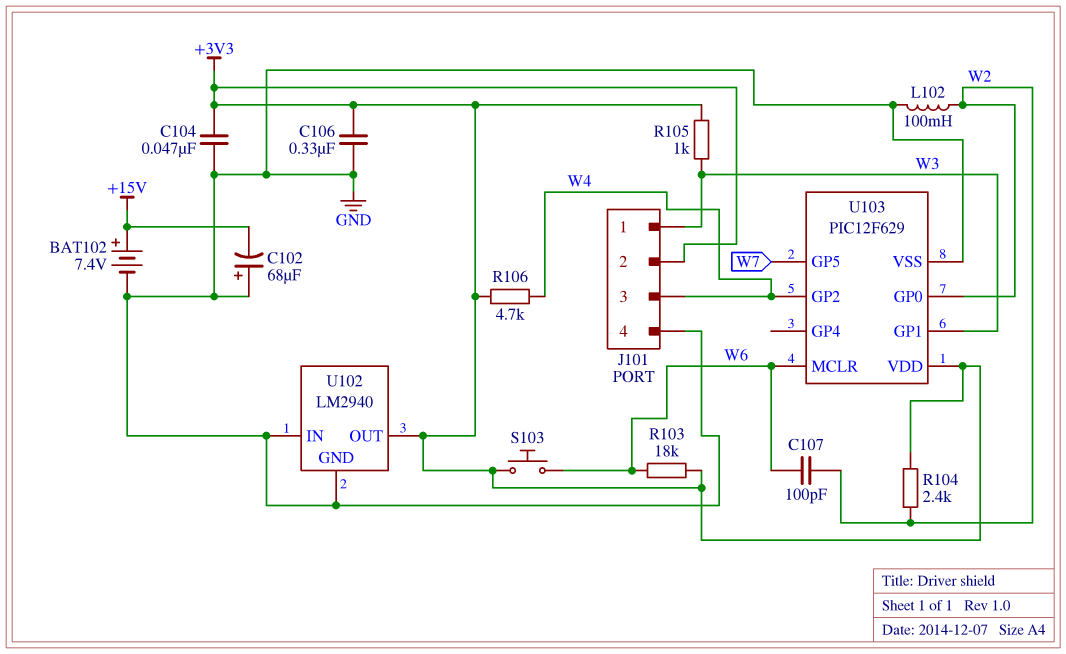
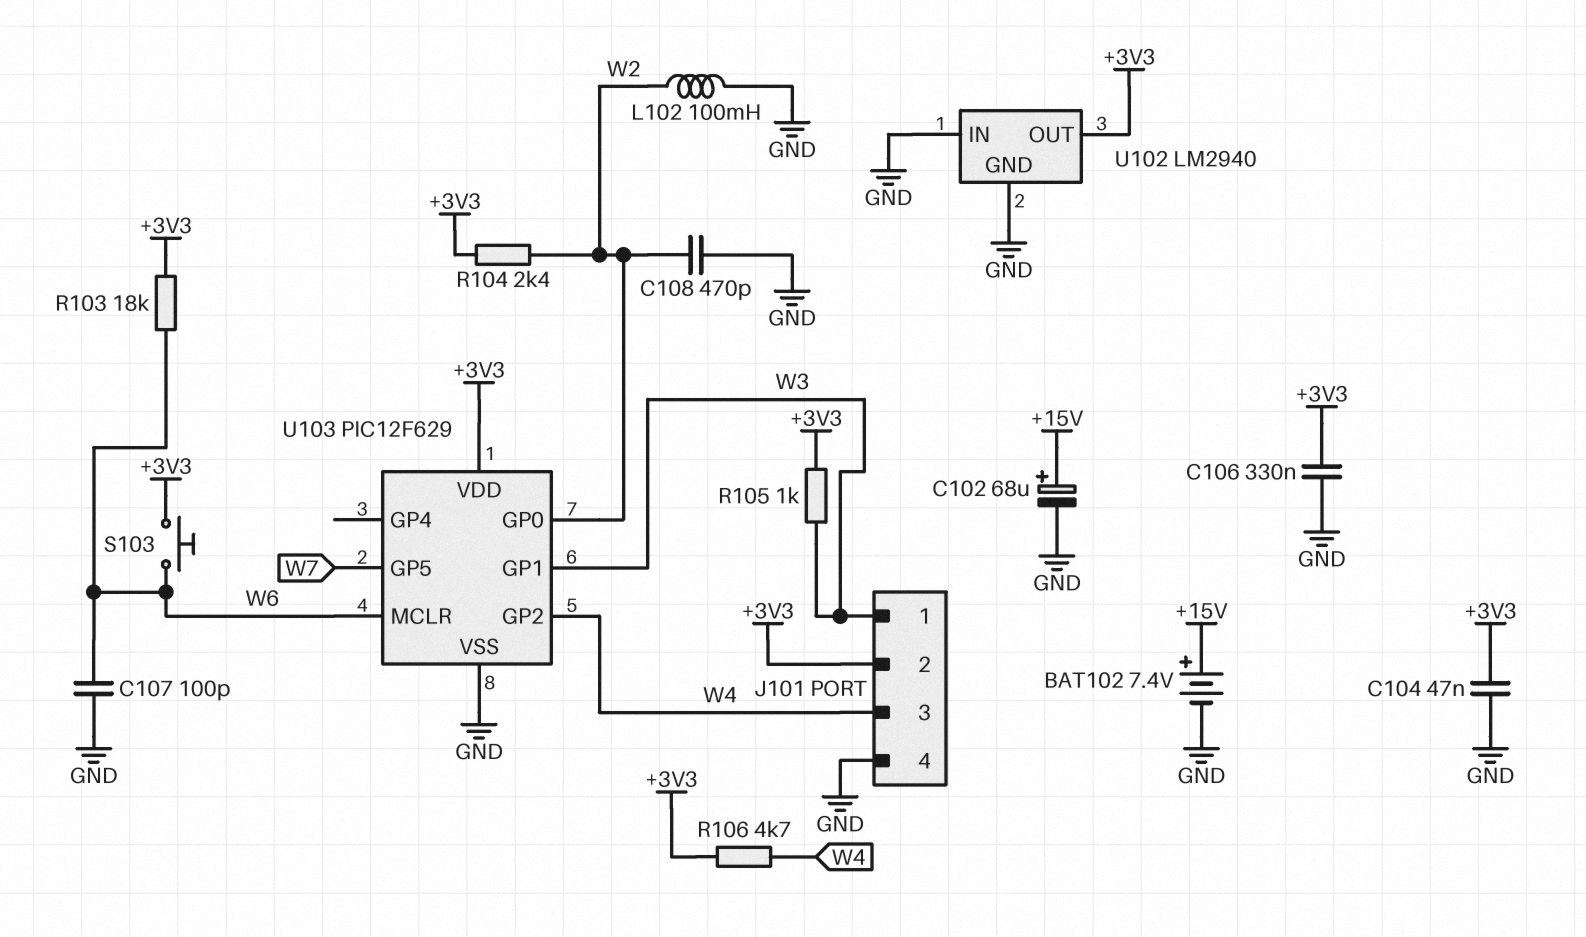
C102: 68uF (plus GND, minus +15V) -> 68uF (plus +15V, minus GND)
C107: 100pF (W2, W6) -> 100pF (GND, W6)
C108: none -> 470pF (GND, W2)

